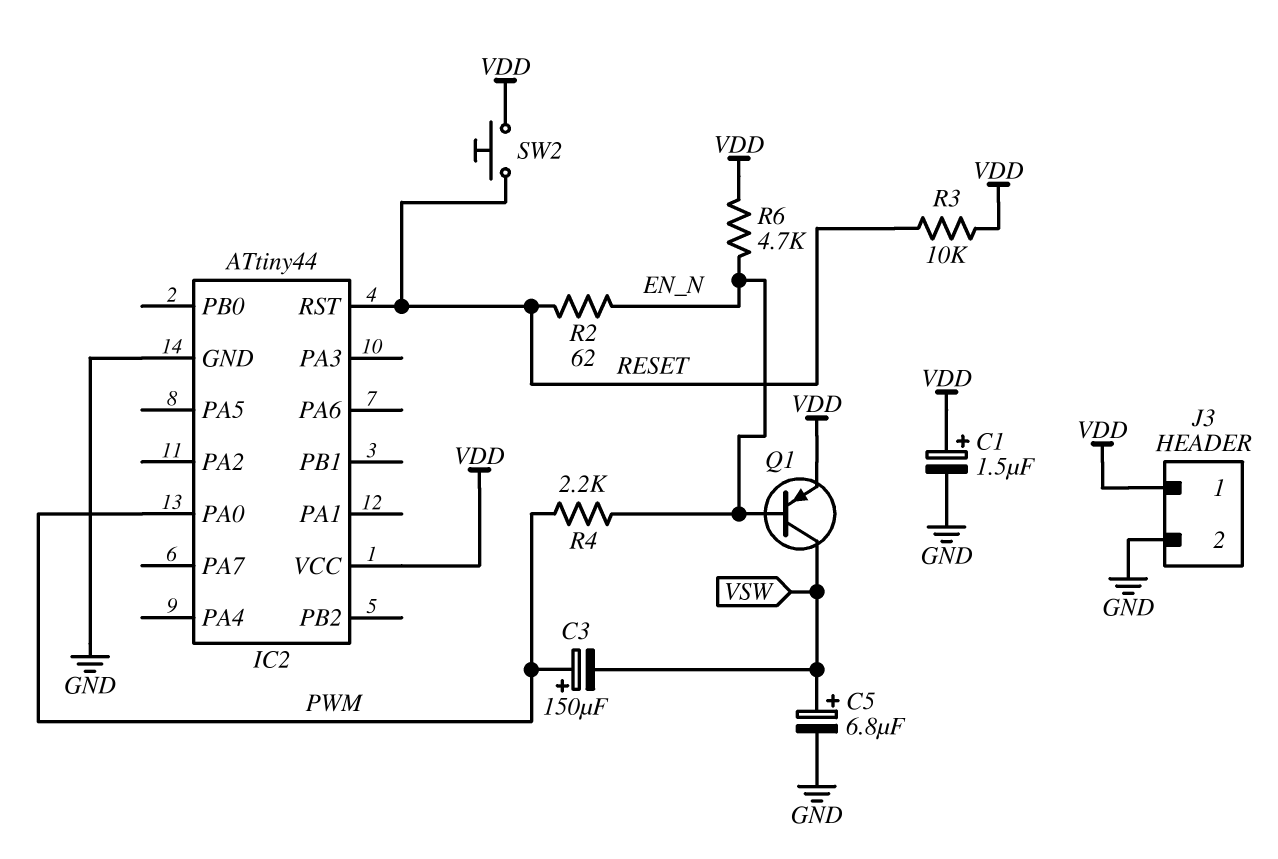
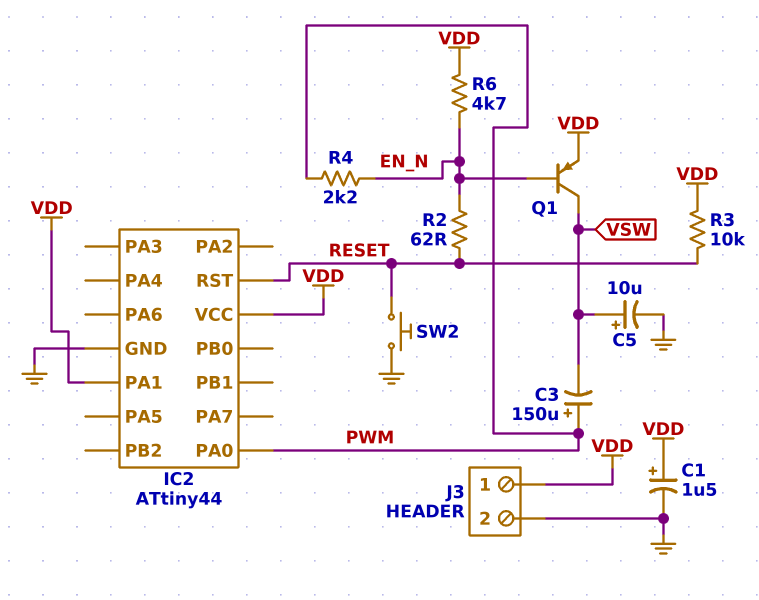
C5: 6.8uF (plus VSW, minus GND) -> 10uF (plus VSW, minus GND)
IC2 pin PA1: none -> VDD
SW2: button (RESET, VDD) -> button (GND, RESET)

